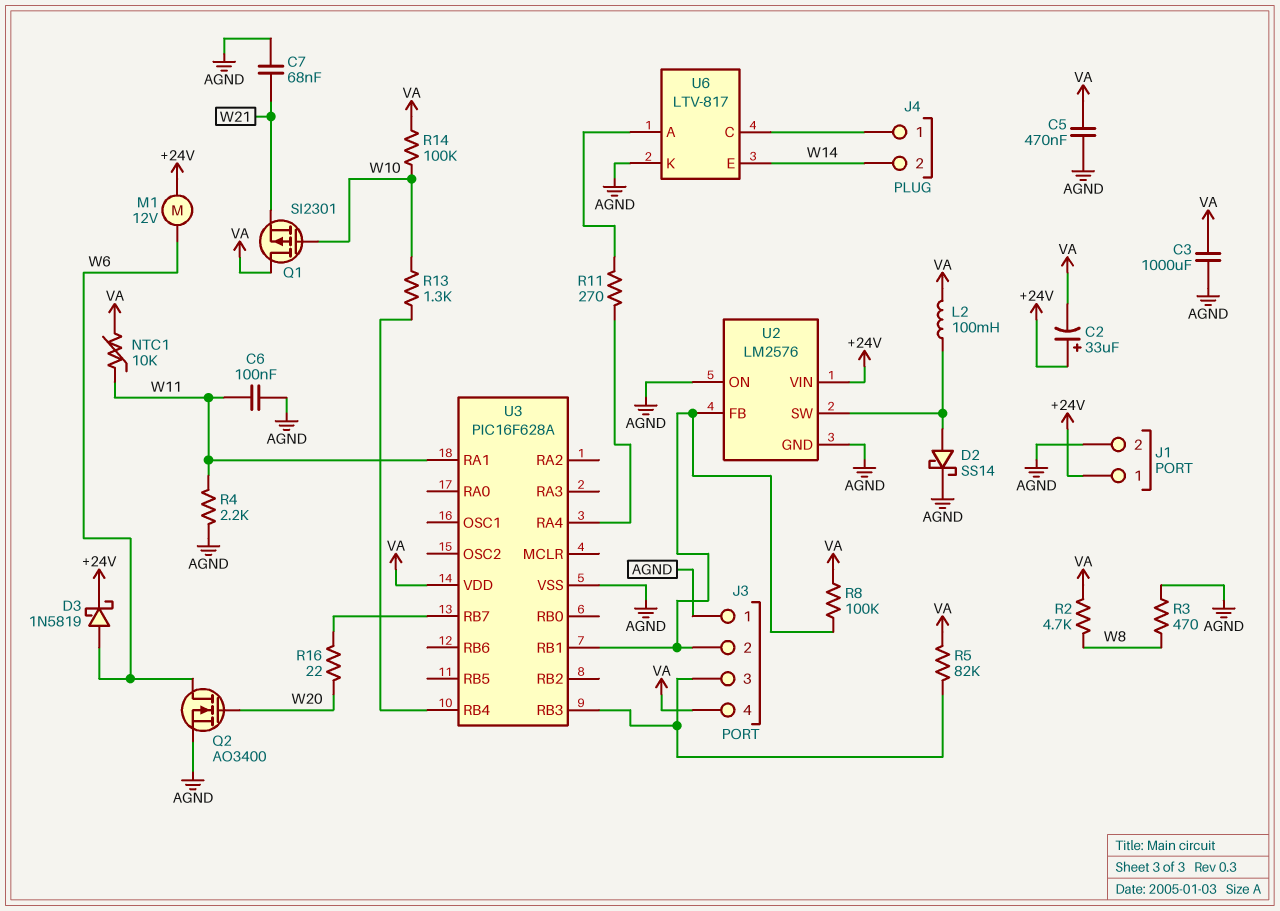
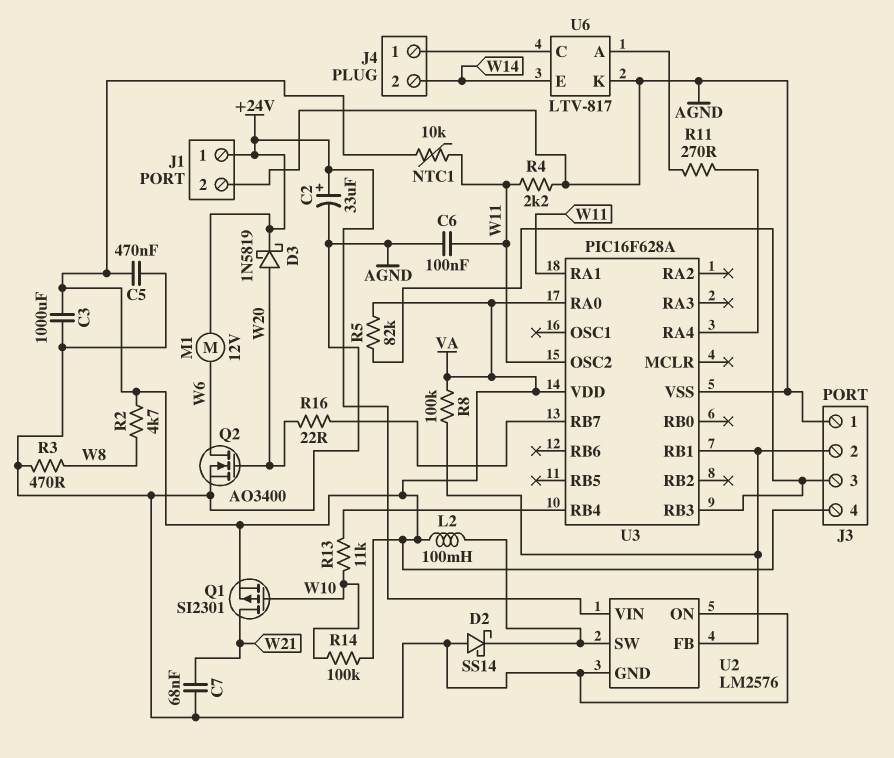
C2: 33uF (plus +24V, minus VA) -> 33uF (plus +24V, minus AGND)
D2: schottky SS14 (A U2/SW, K AGND) -> schottky SS14 (A AGND, K U2/SW)
D3: schottky 1N5819 (A W6, K +24V) -> schottky 1N5819 (A W20, K +24V)
Q1: PMOS SI2301 (G W10, D VA, S W21) -> PMOS SI2301 (G W10, D W21, S VA)
R13: 1.3k (U3/RB4, W10) -> 11k (U3/RB4, W10)
U3 pin OSC2: none -> W11
U3 pin RA0: none -> VA

